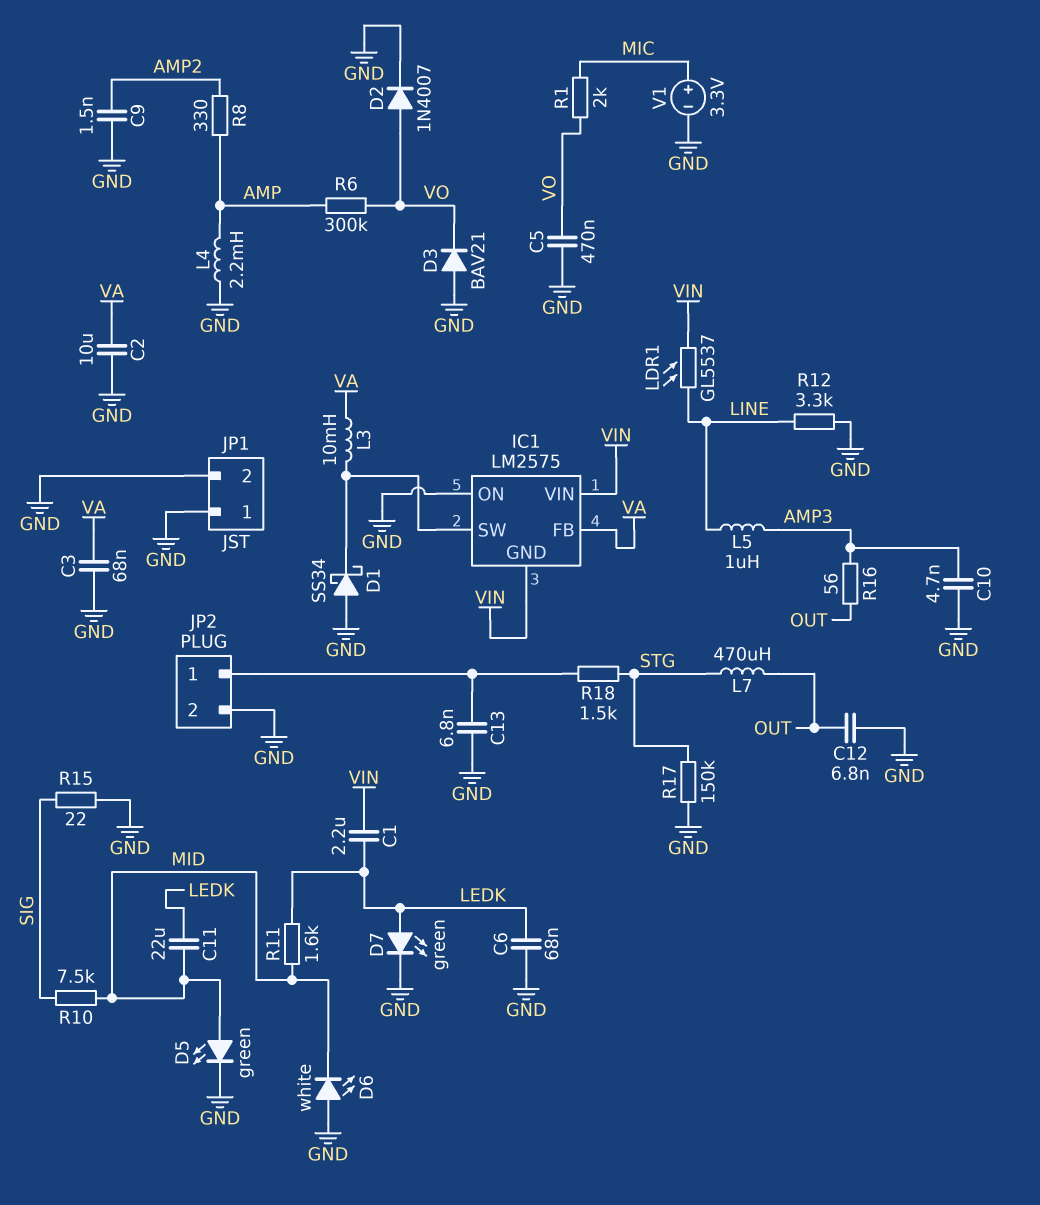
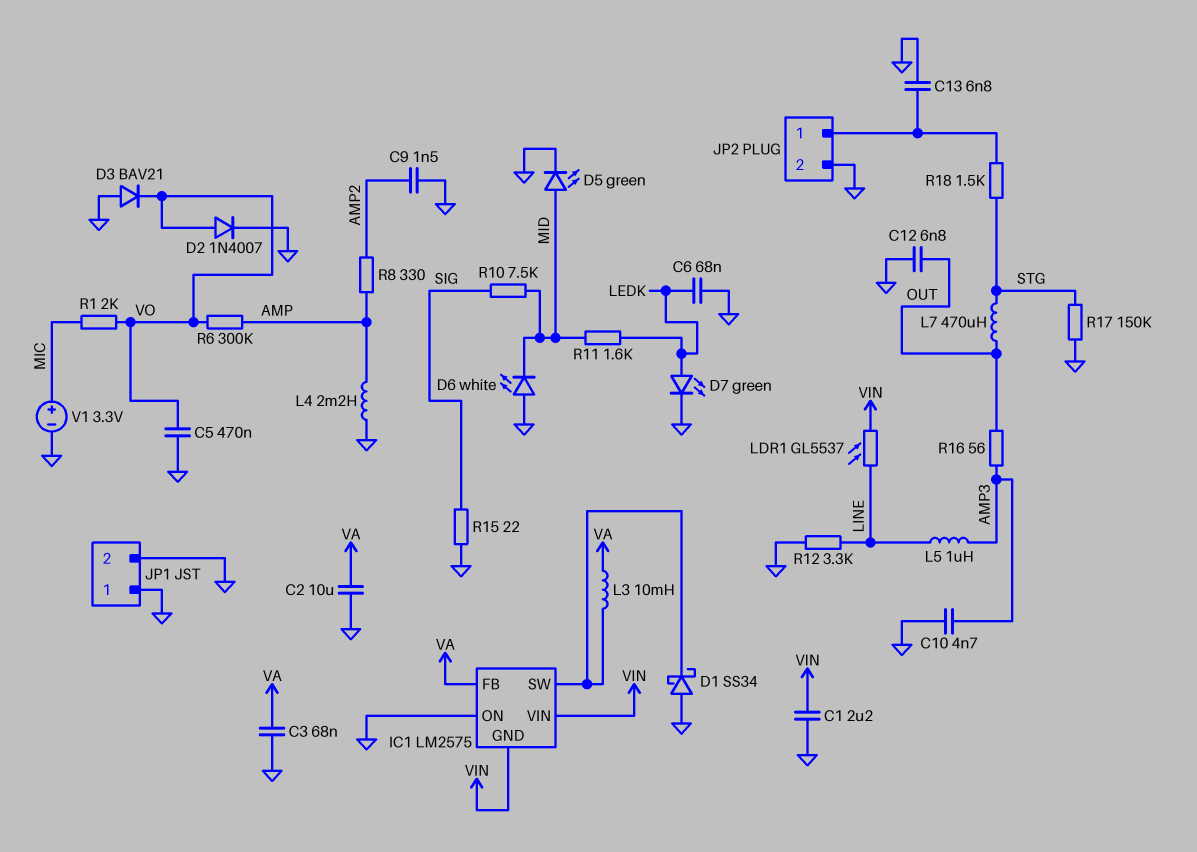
C1: 2.2uF (LEDK, VIN) -> 2.2uF (GND, VIN)
C11: 22uF (LEDK, MID) -> none

